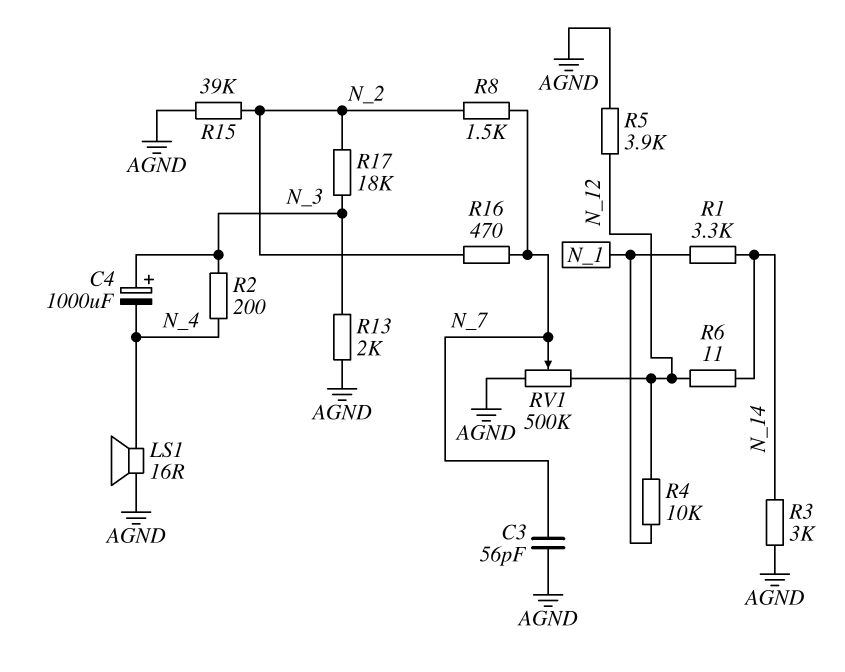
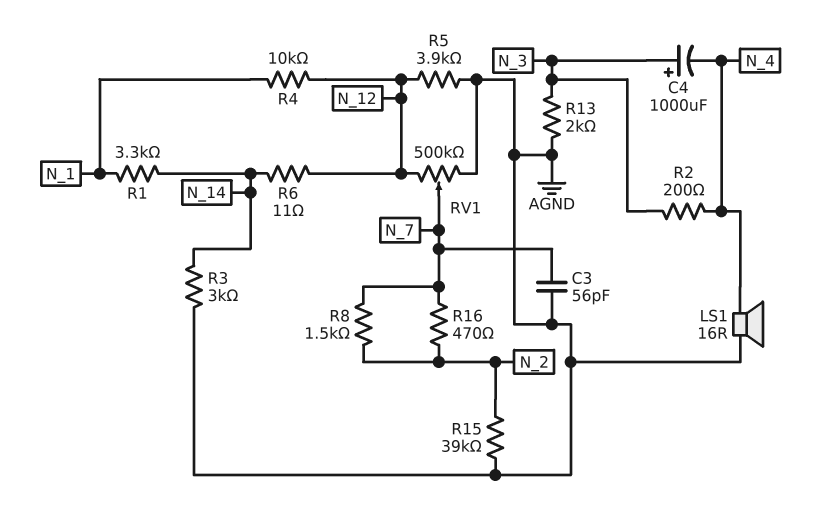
R17: 18k (N_2, N_3) -> none

